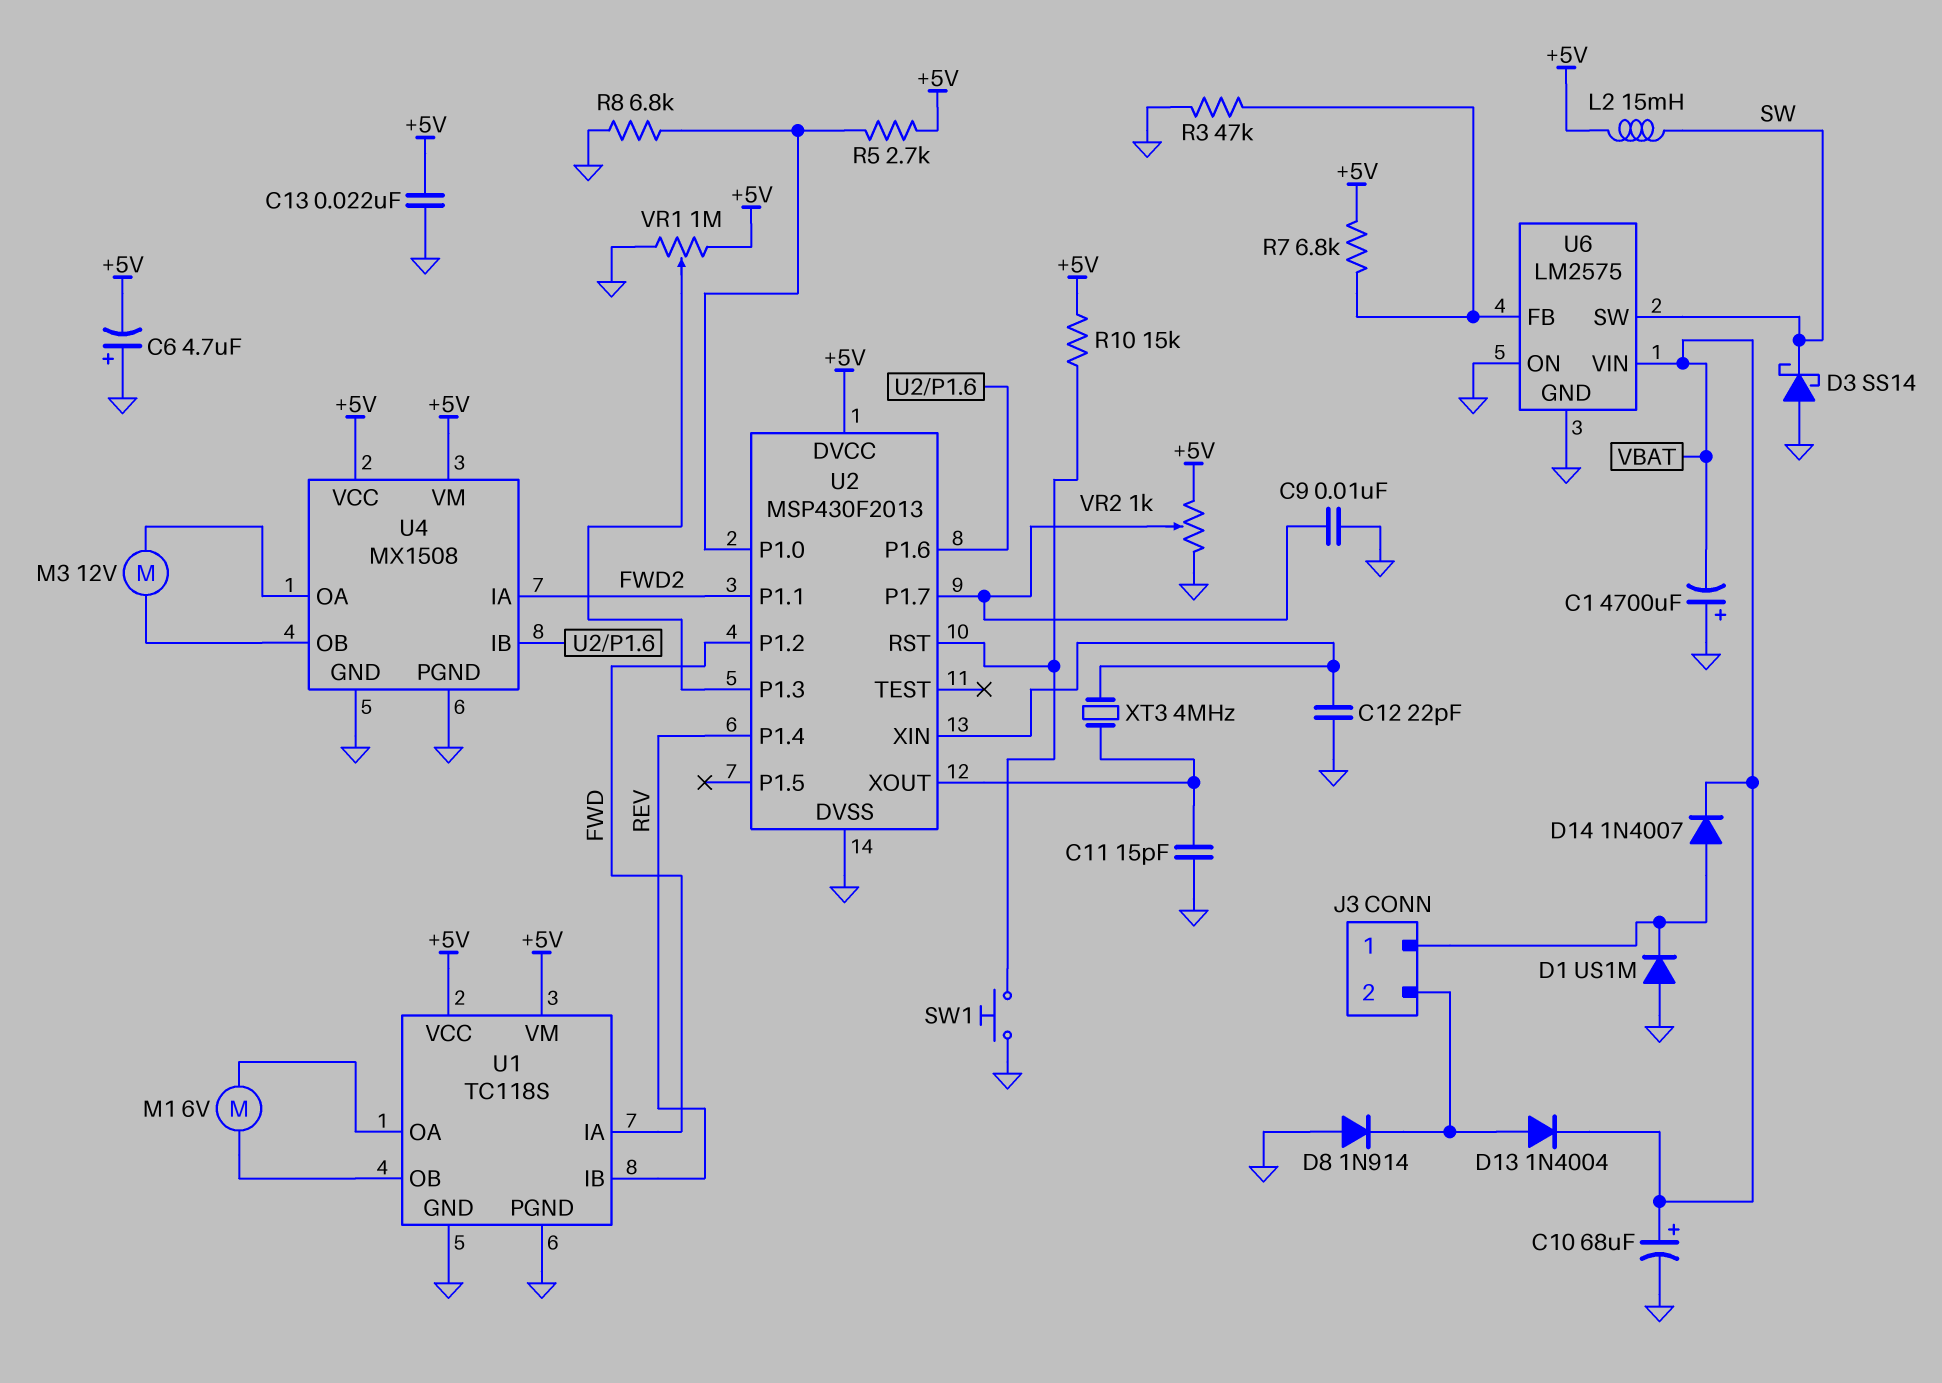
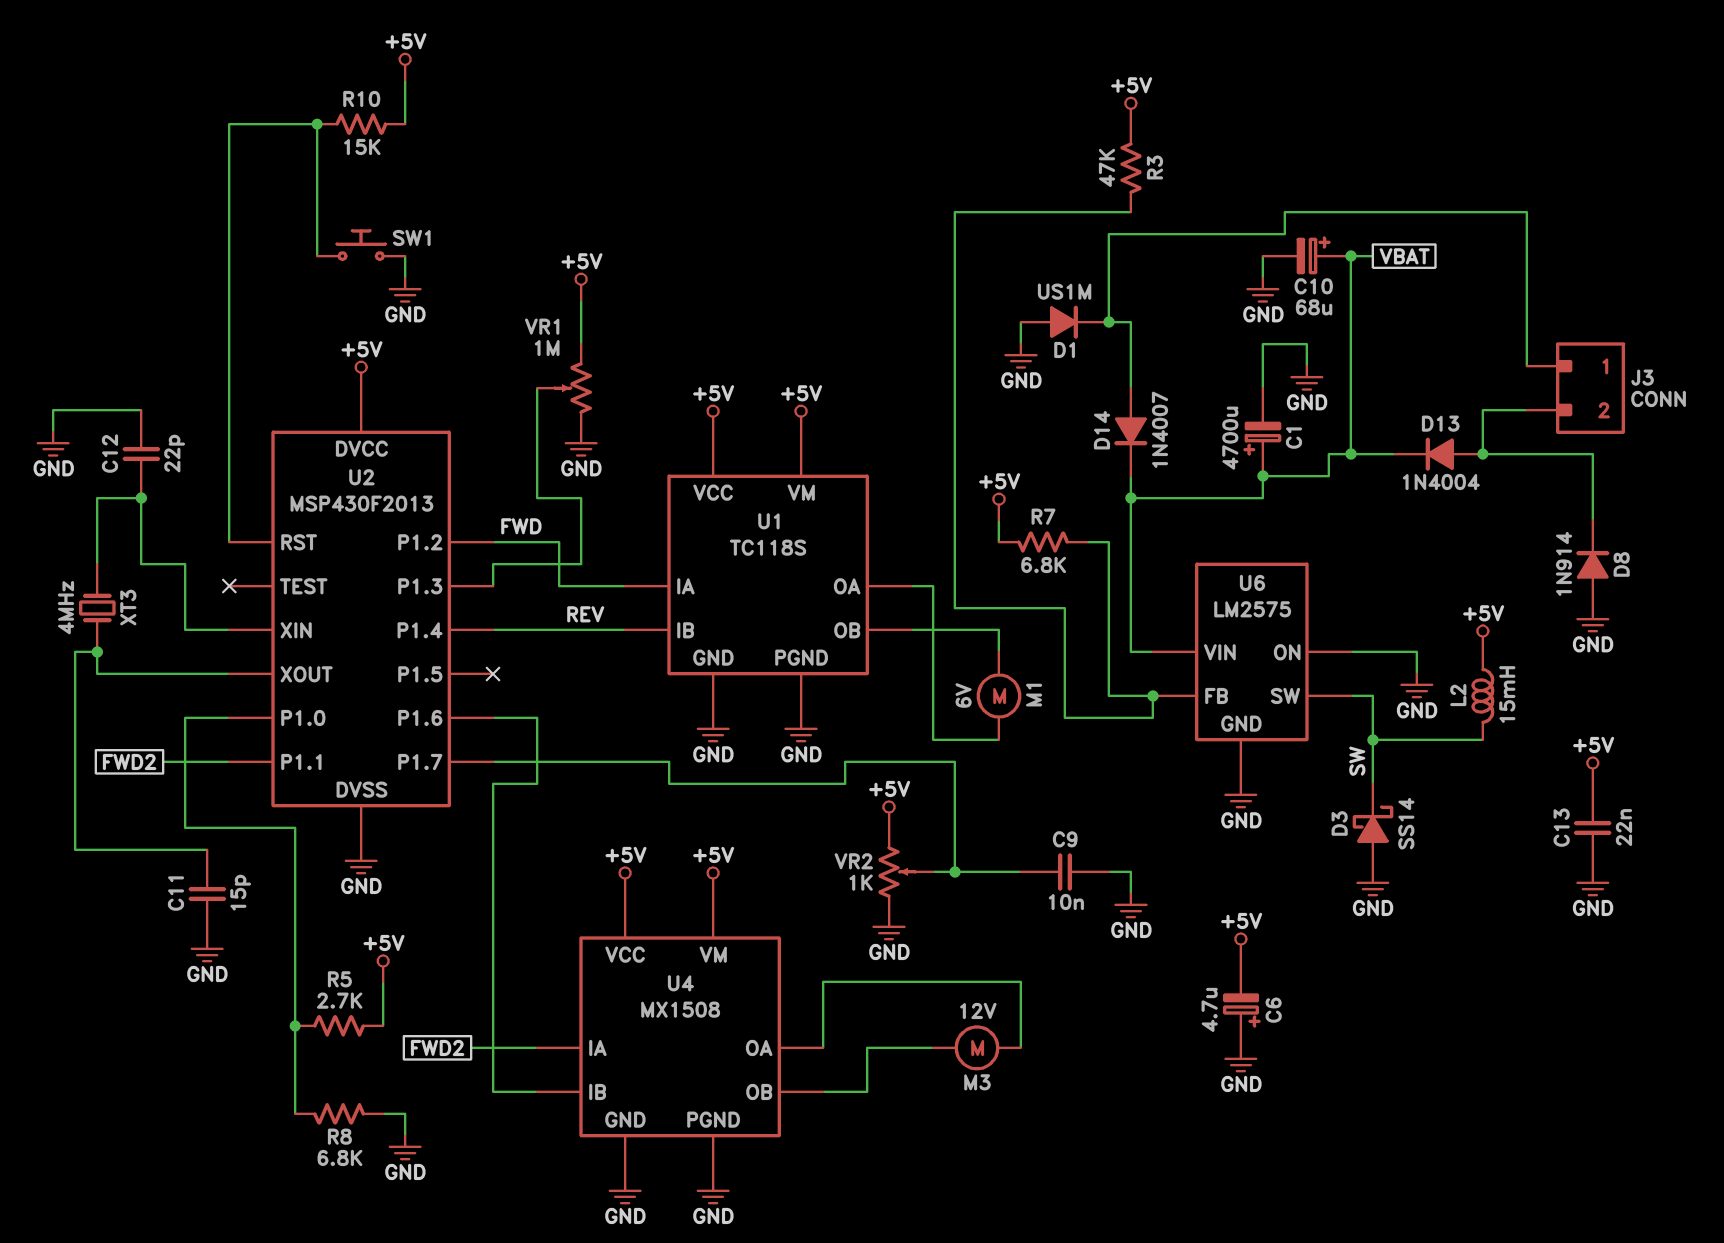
C1: 4700uF (plus GND, minus VBAT) -> 4700uF (plus VBAT, minus GND)
R3: 47k (GND, U6/FB) -> 47k (+5V, U6/FB)

